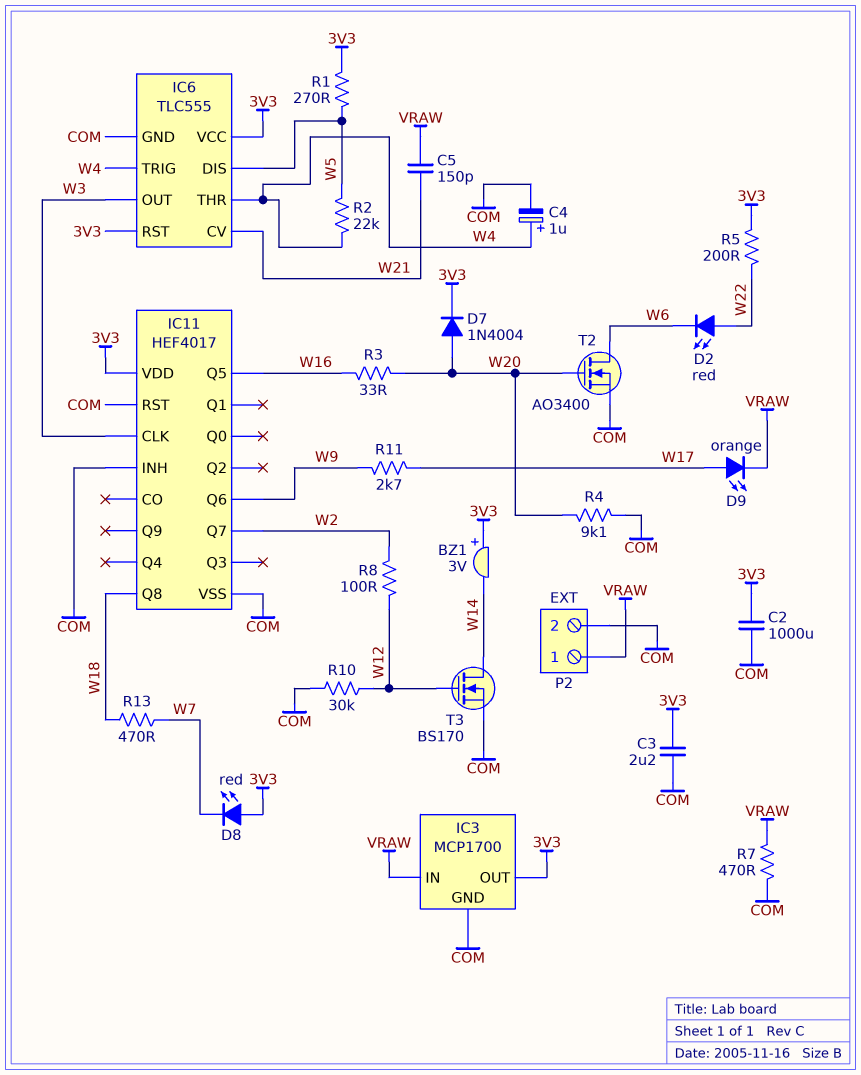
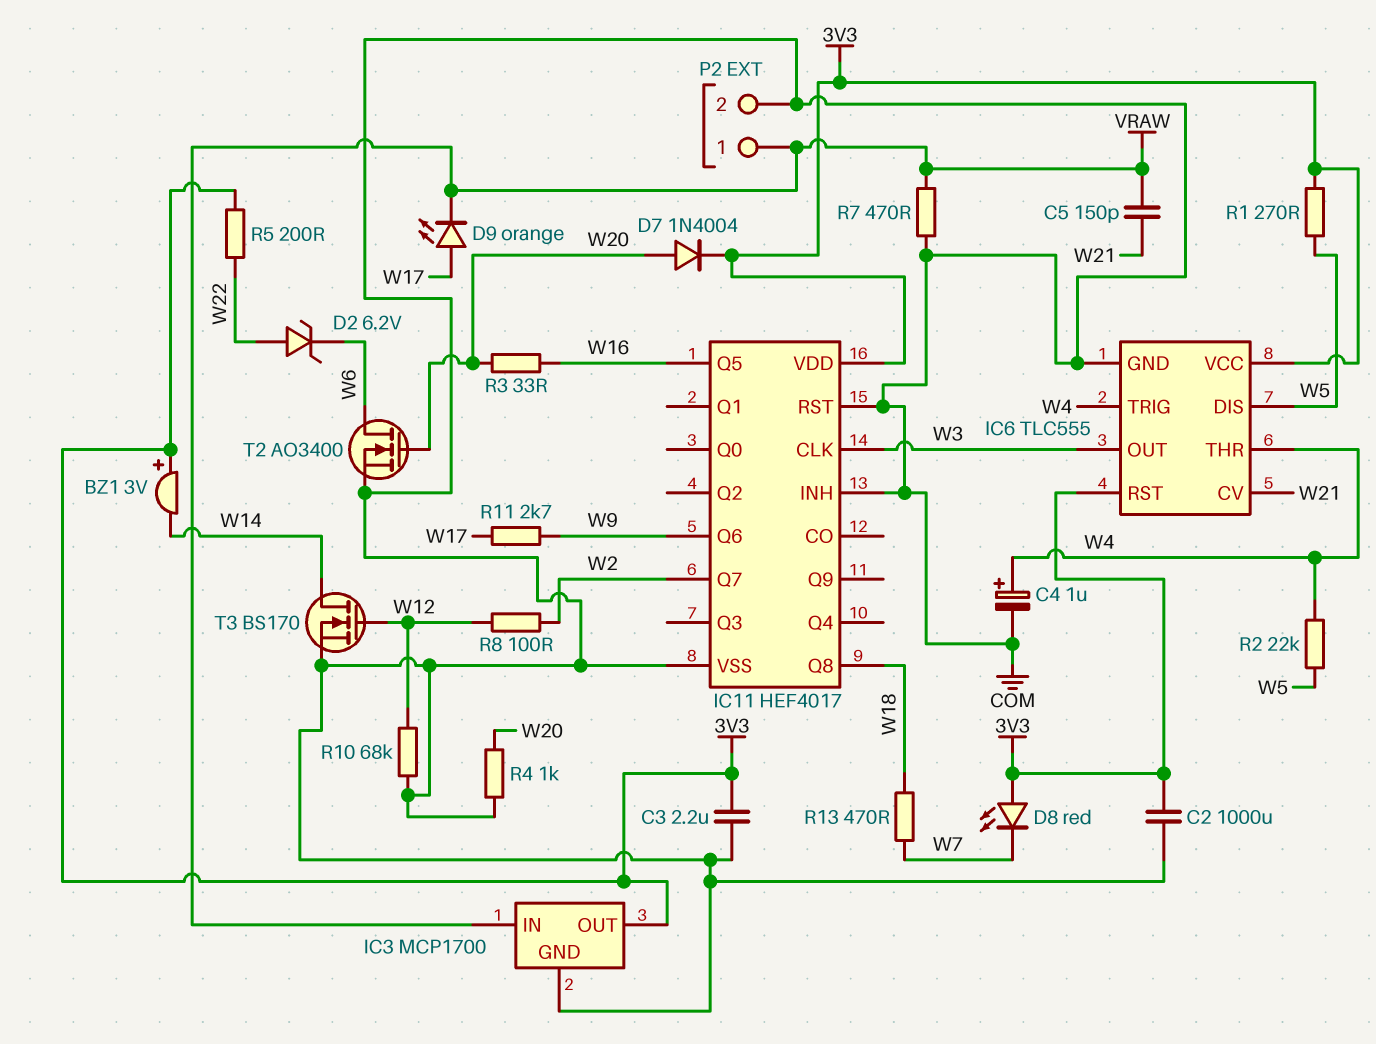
D2: LED red (A W22, K W6) -> zener 6.2V (A W22, K W6)
R4: 9.1k (COM, W20) -> 1k (COM, W20)
R10: 30k (COM, W12) -> 68k (COM, W12)

